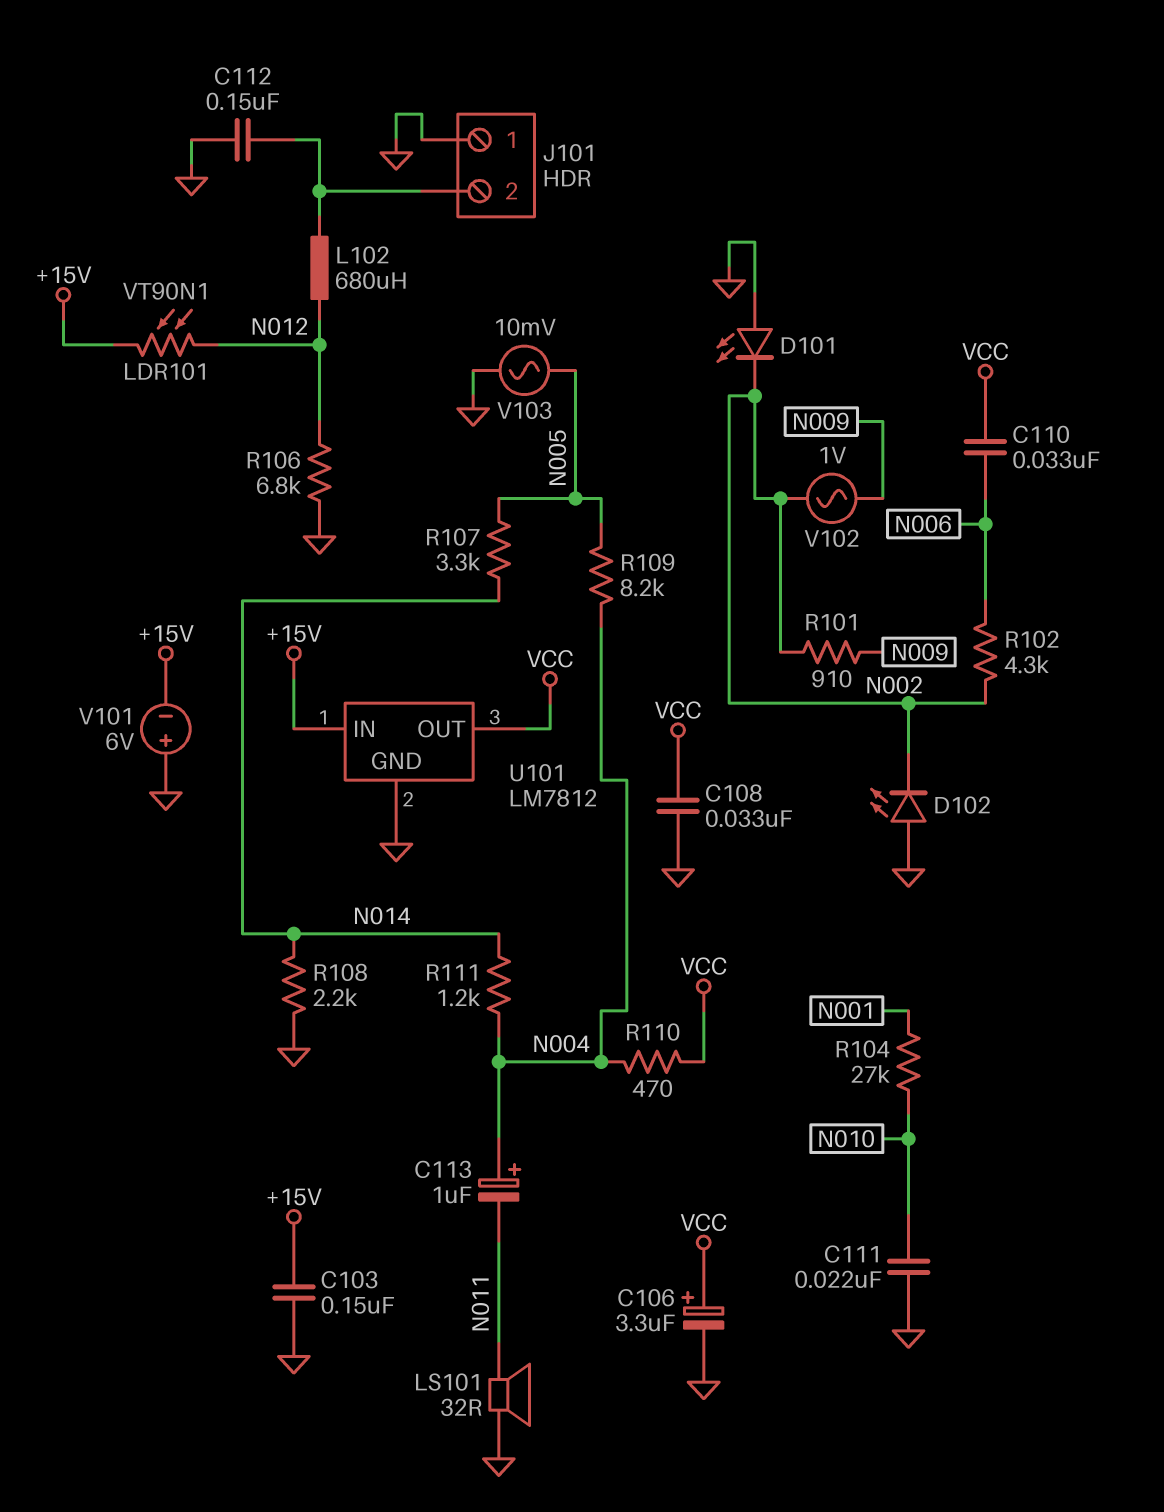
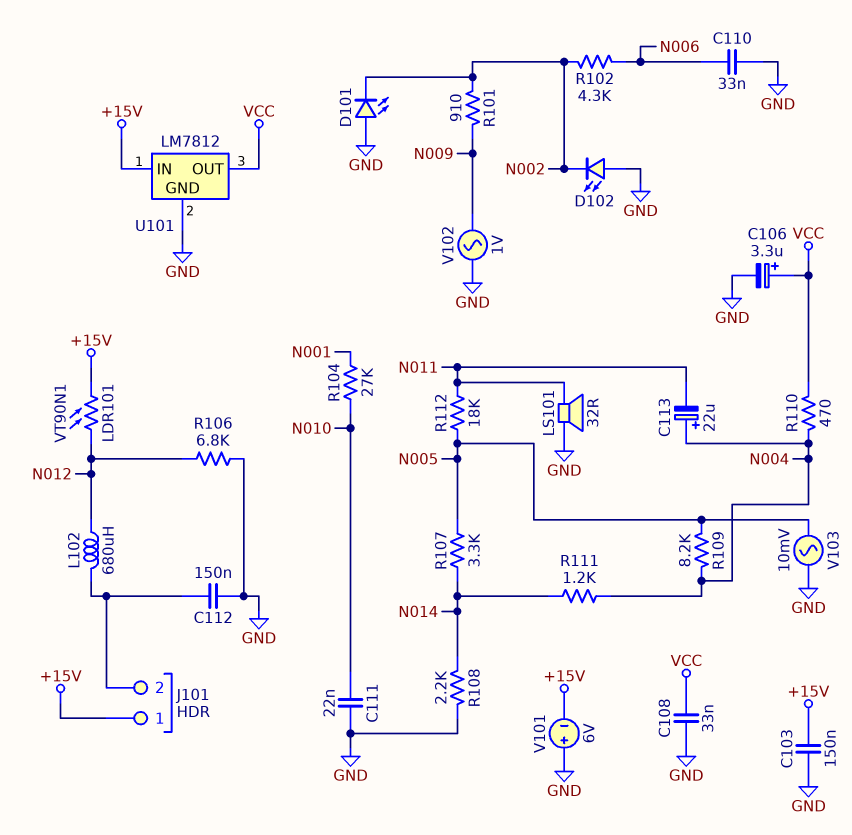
C110: 33nF (N006, VCC) -> 33nF (GND, N006)
C113: 1uF (plus N004, minus N011) -> 22uF (plus N004, minus N011)
J101 pin 1: GND -> +15V
R112: none -> 18k (N005, N011)
V102: AC 1V (N002, N009) -> AC 1V (GND, N009)

